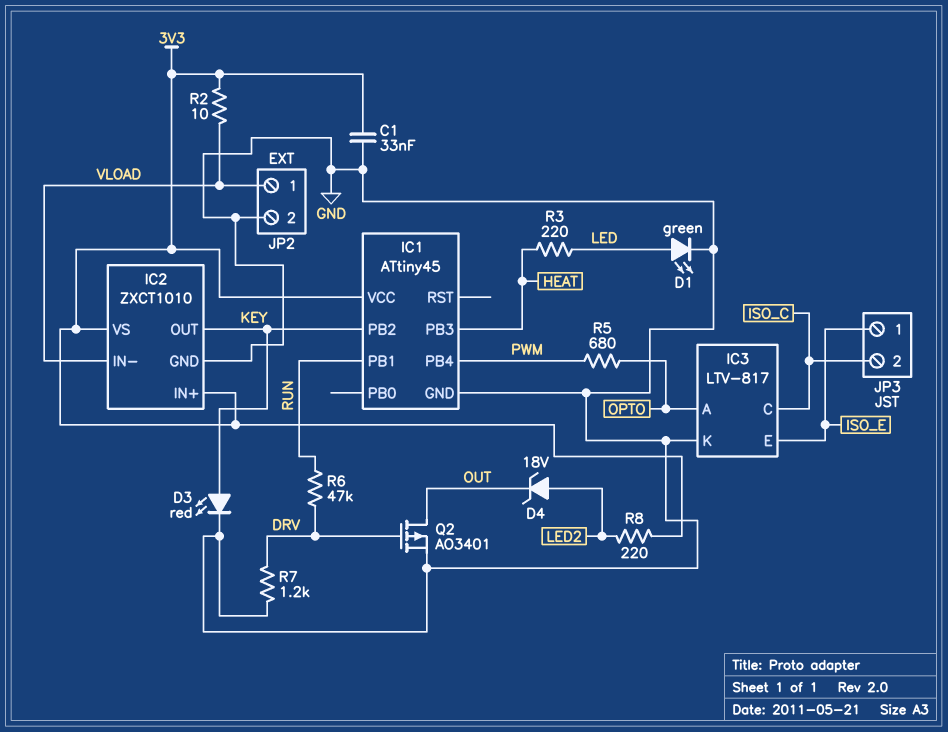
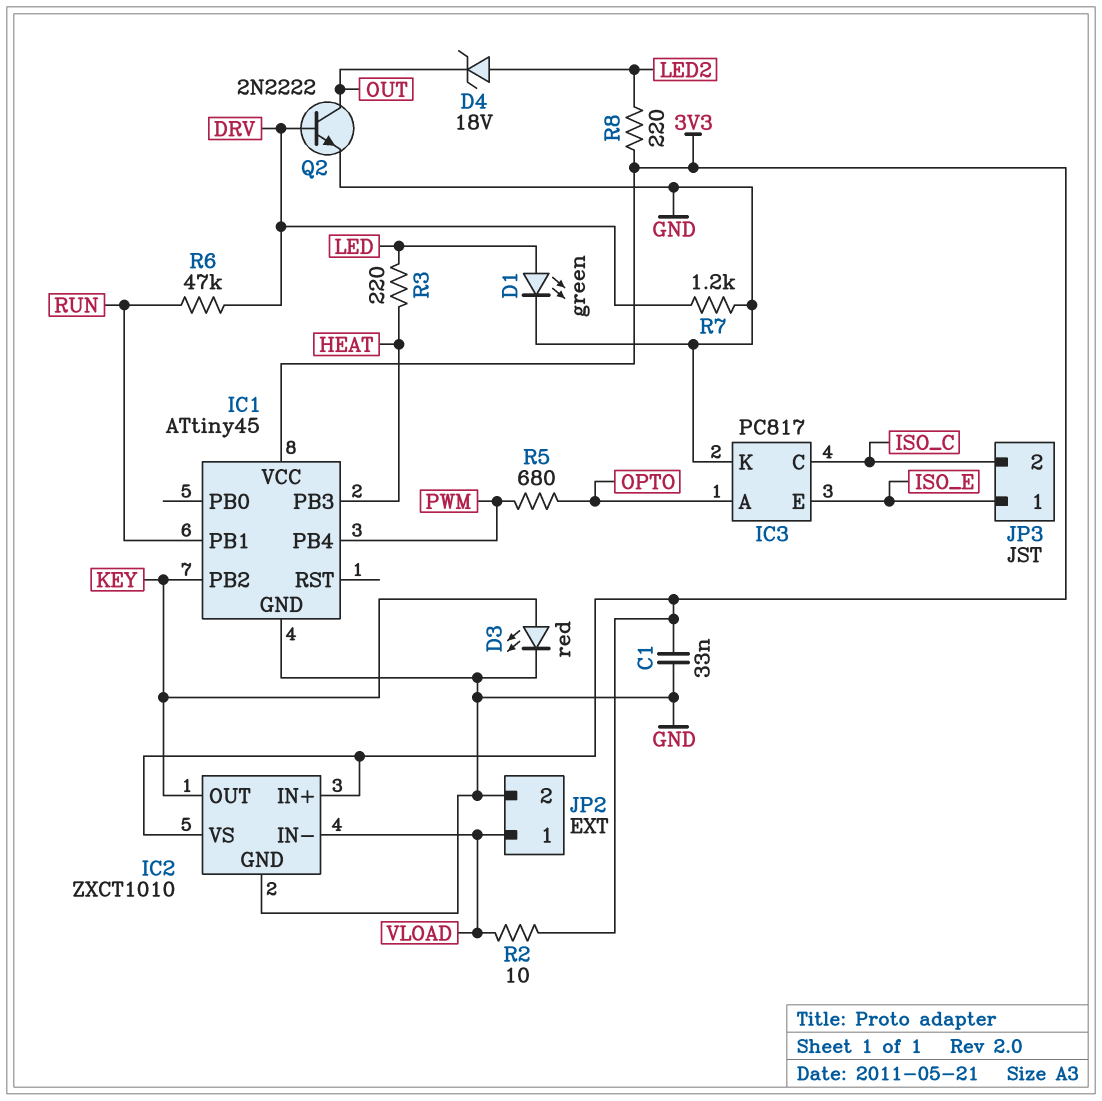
IC3: LTV-817 -> PC817
Q2: PMOS AO3401 (G DRV, D OUT, S GND) -> NPN 2N2222 (B DRV, C OUT, E GND)

